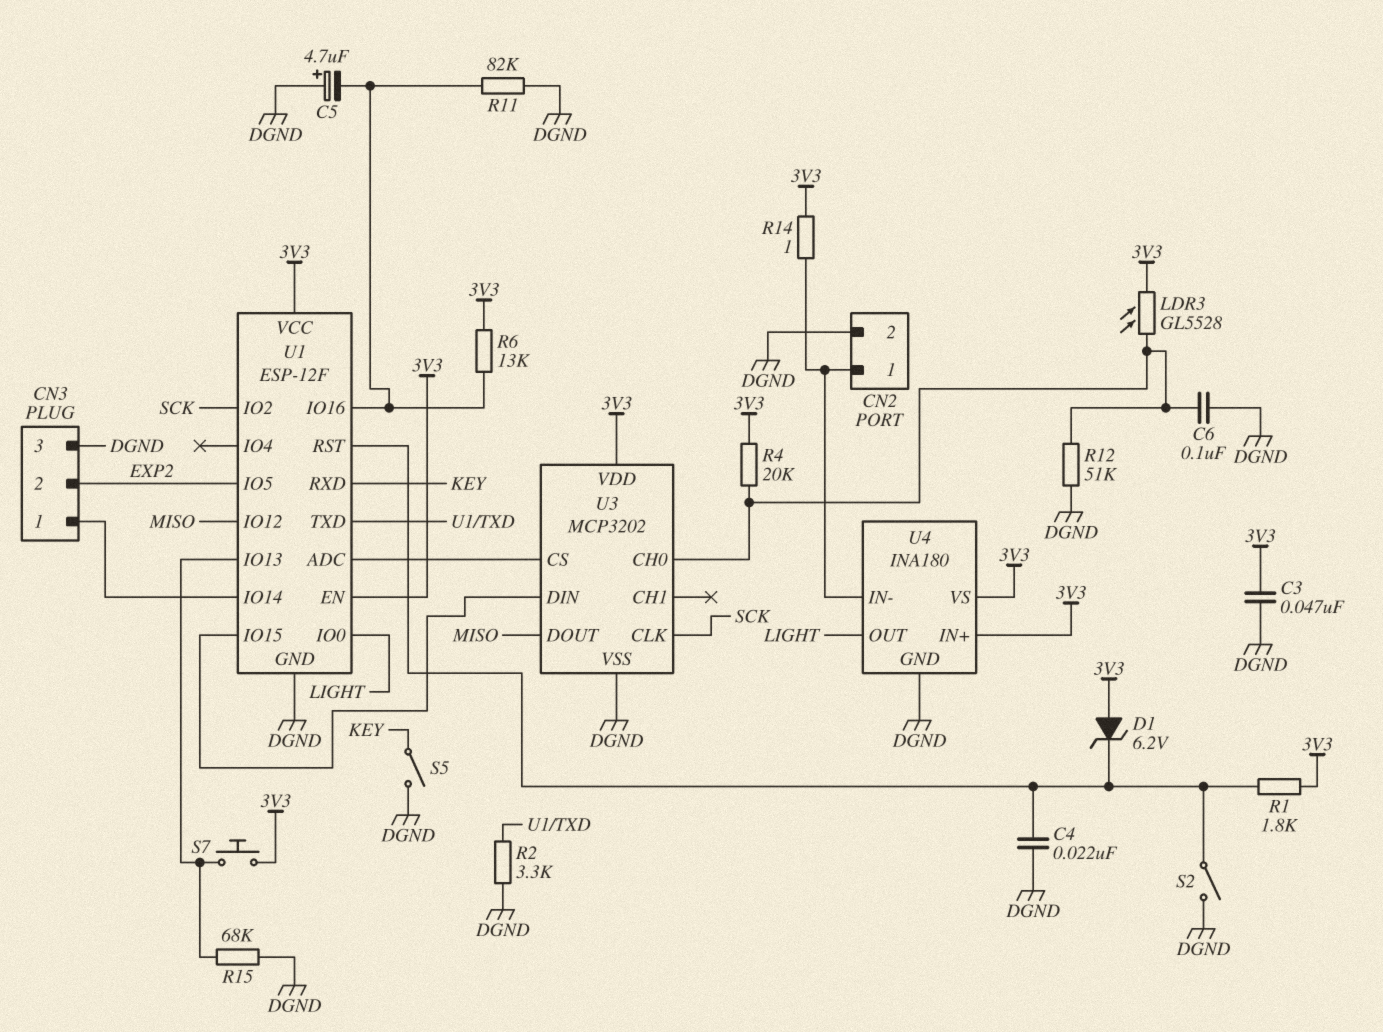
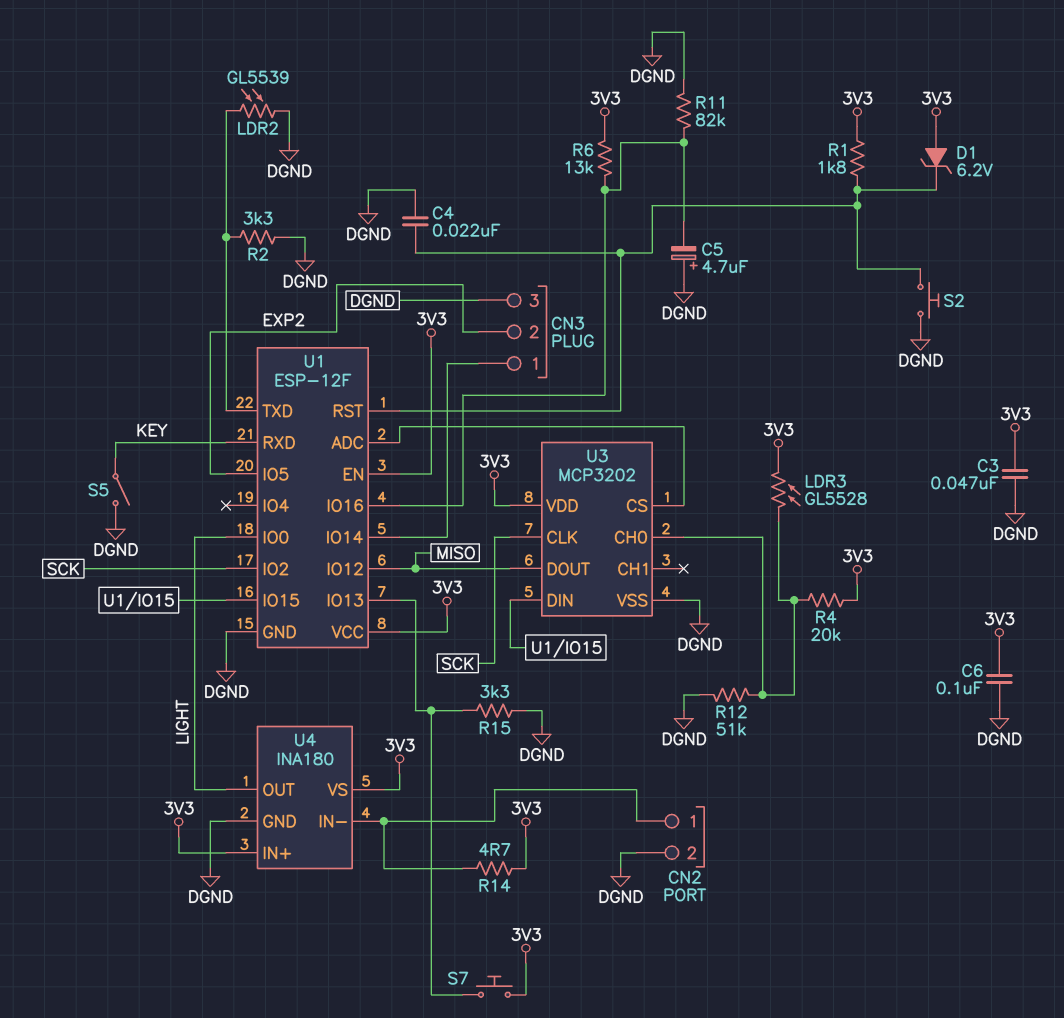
C6: 100nF (DGND, U3/CH0) -> 100nF (3V3, DGND)
LDR2: none -> GL5539 (DGND, U1/TXD)
R14: 1 (3V3, CN2/1) -> 4.7 (3V3, CN2/1)
R15: 68k (DGND, U1/IO13) -> 3.3k (DGND, U1/IO13)
S2: switch (DGND, U1/RST) -> button (DGND, U1/RST)

